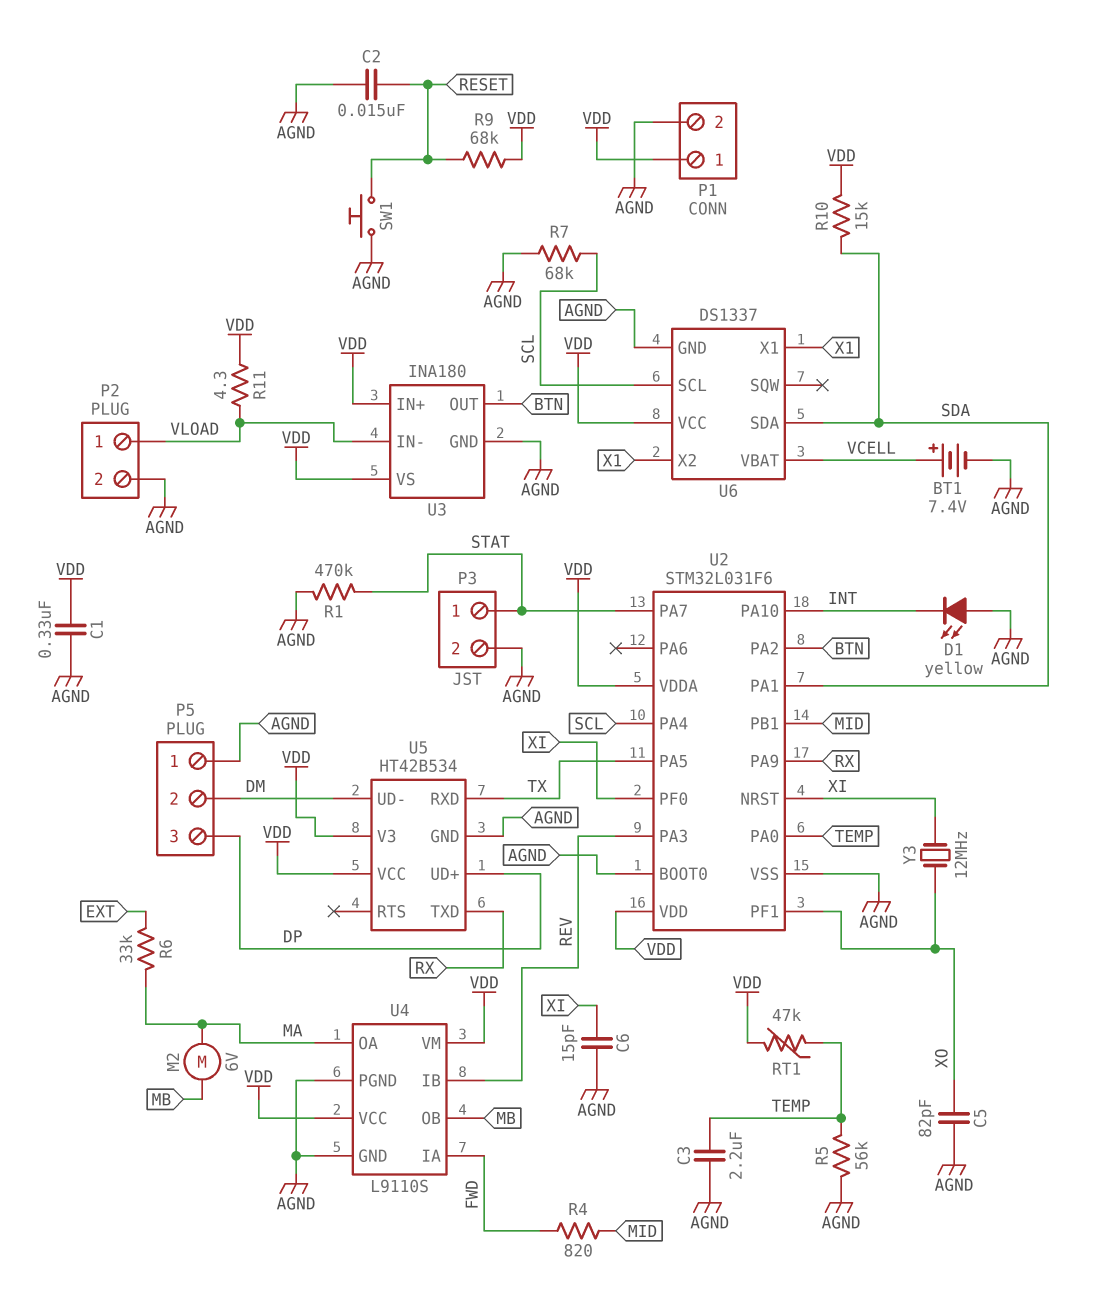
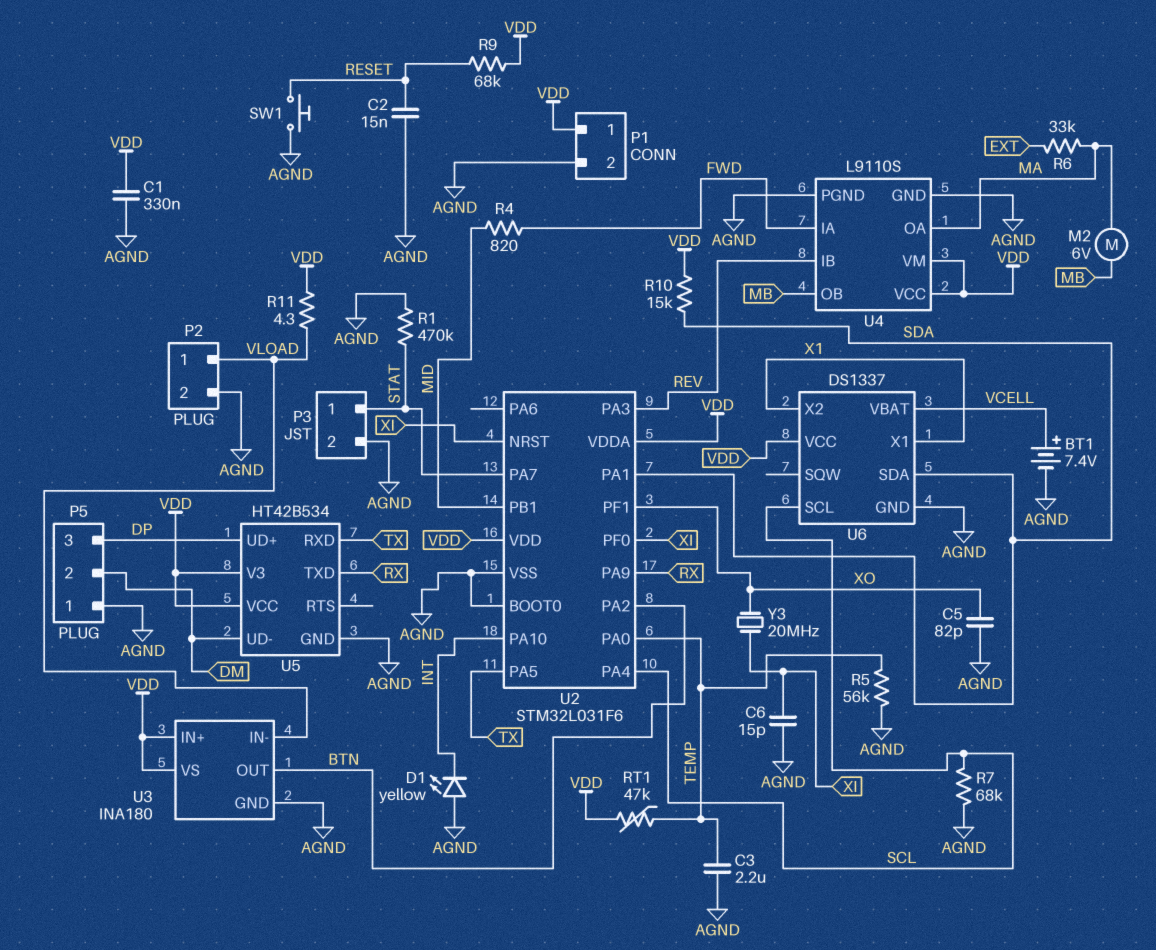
Y3: 12MHz (XI, XO) -> 20MHz (XI, XO)

